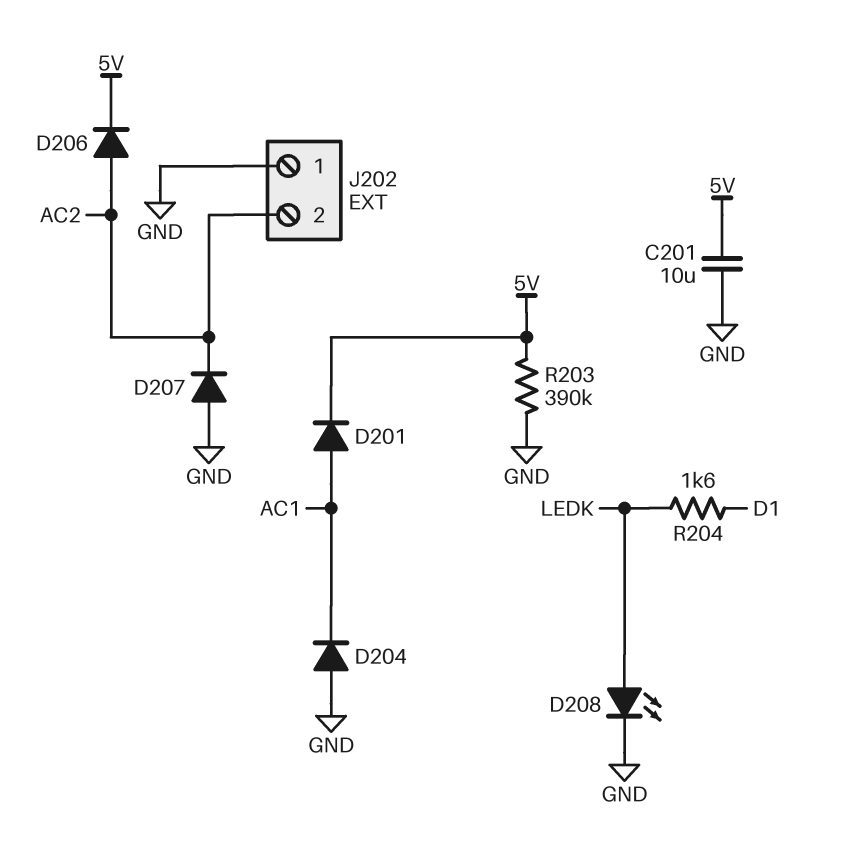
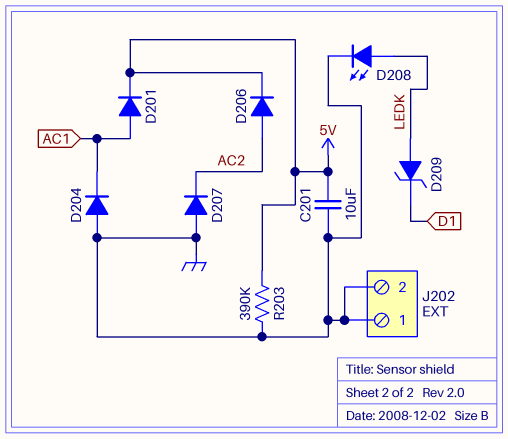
D209: none -> zener (A LEDK, K D1)
J202 pin 2: AC2 -> GND
R204: 1.6k (D1, LEDK) -> none

